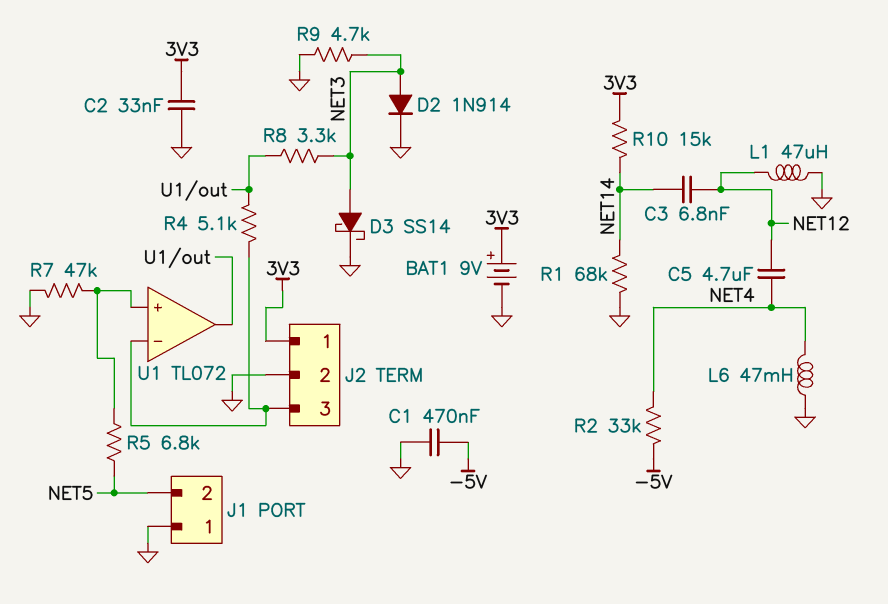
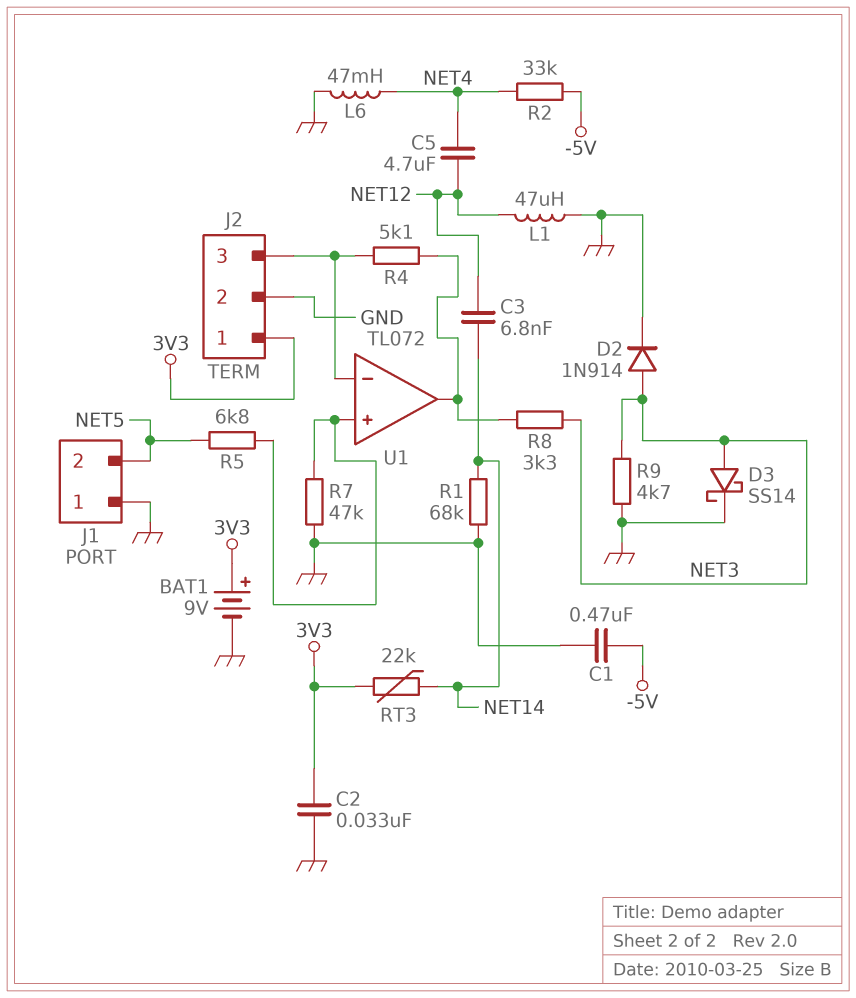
R10: 15k (3V3, NET14) -> none
RT3: none -> 22k (3V3, NET14)

